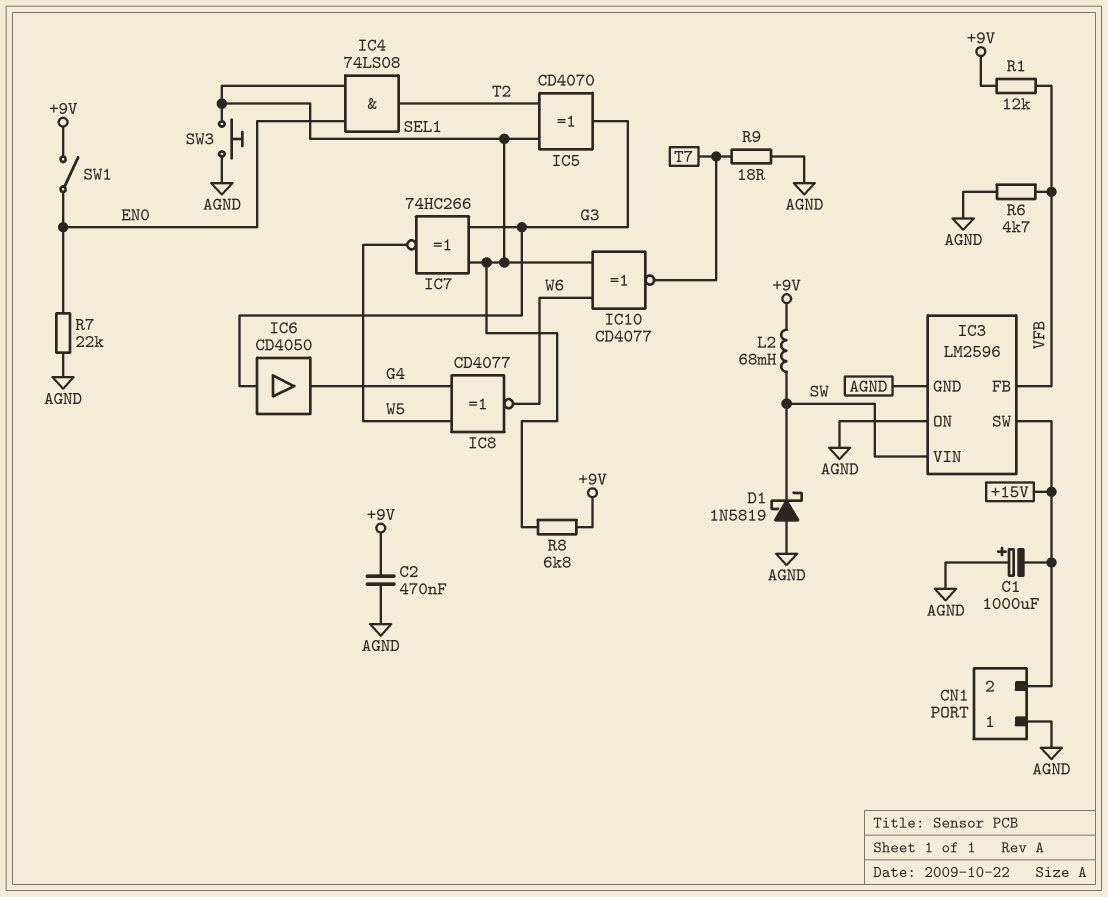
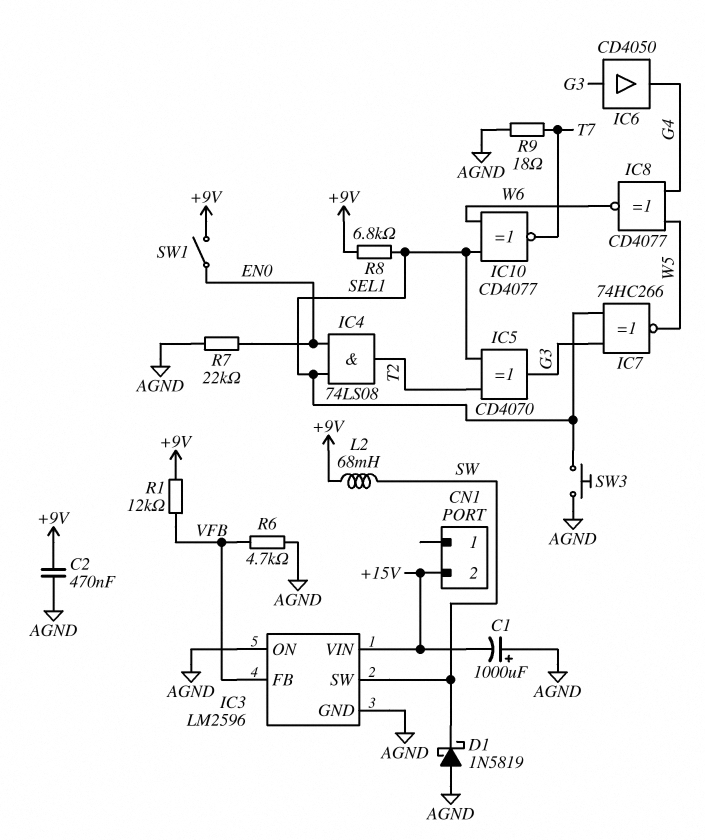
CN1 pin 1: AGND -> none
IC3 pin SW: +15V -> SW
IC3 pin VIN: SW -> +15V

